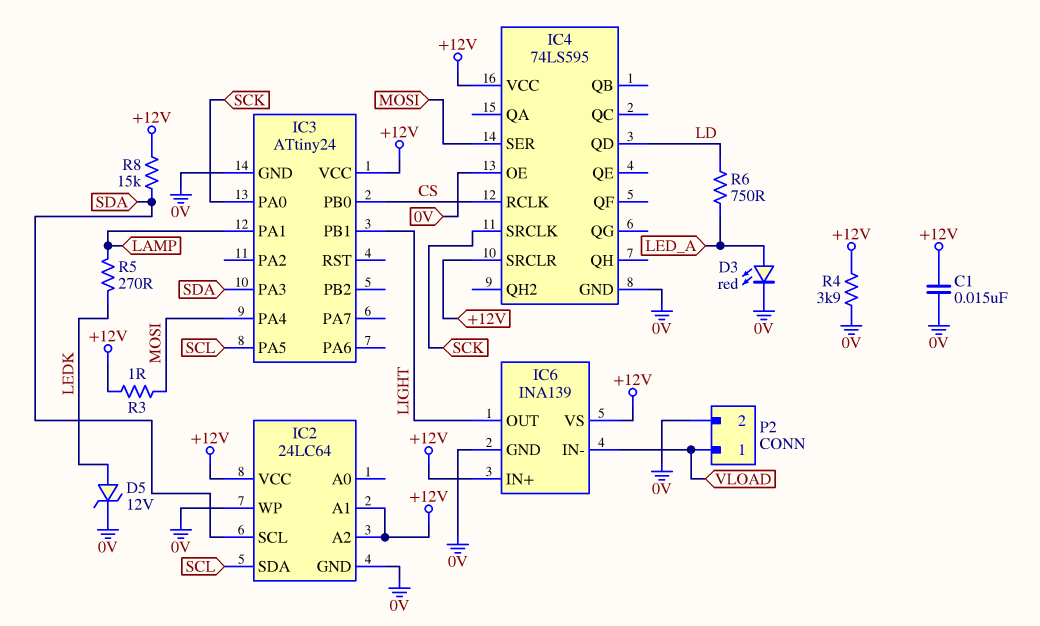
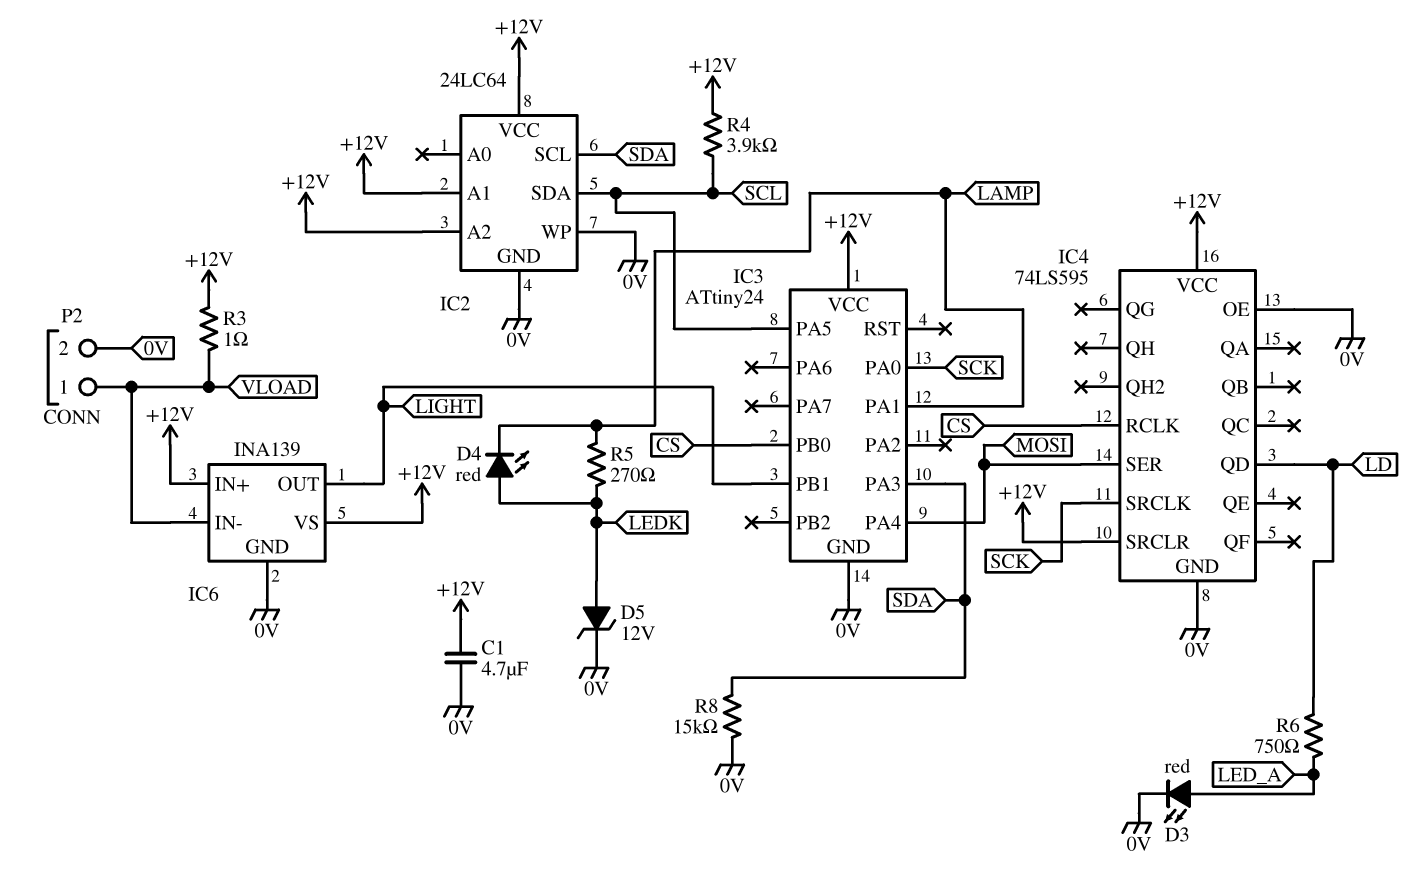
C1: 15nF (+12V, 0V) -> 4.7uF (+12V, 0V)
D4: none -> LED red (A LEDK, K LAMP)
R3: 1 (+12V, MOSI) -> 1 (+12V, VLOAD)
R4: 3.9k (+12V, 0V) -> 3.9k (+12V, SCL)
R8: 15k (+12V, SDA) -> 15k (0V, SDA)

